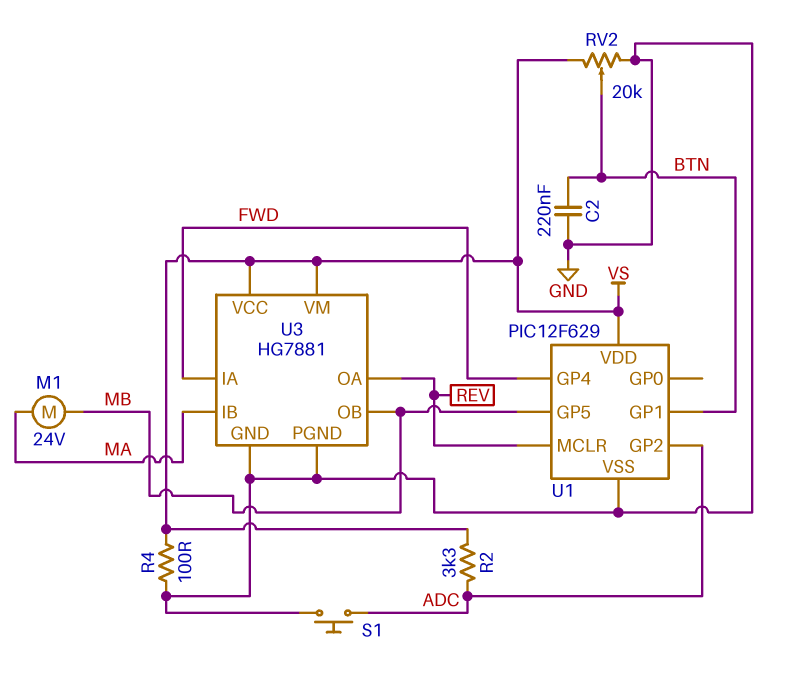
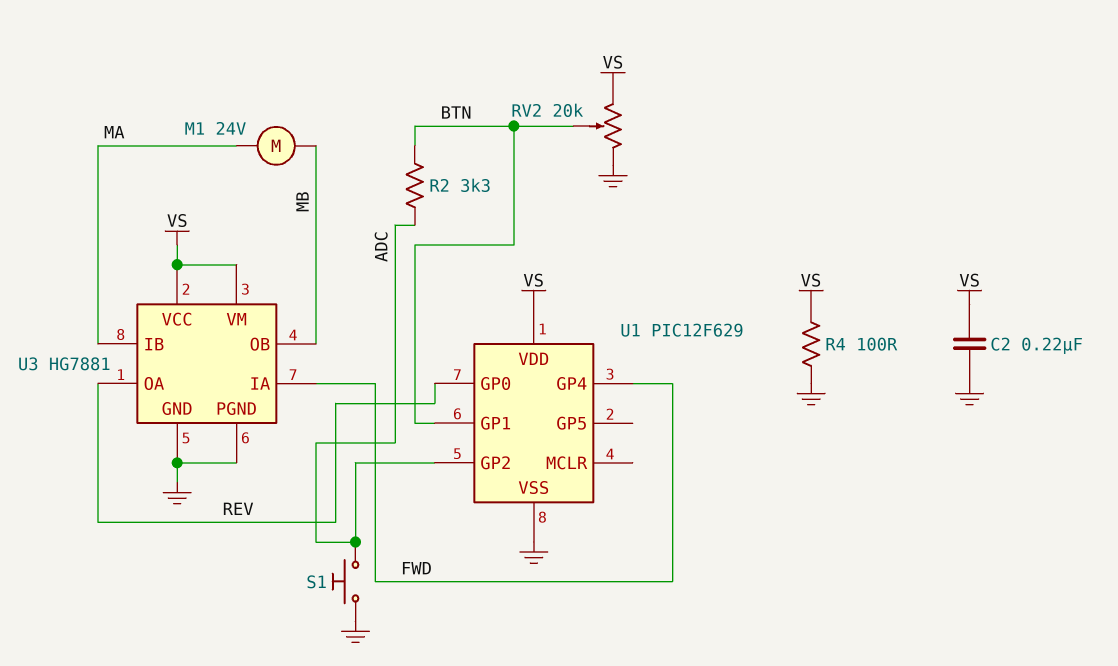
C2: 220nF (BTN, GND) -> 220nF (GND, VS)
R2: 3.3k (ADC, VS) -> 3.3k (ADC, BTN)
U1 pin GP0: none -> REV
U1 pin GP5: MB -> none
U1 pin MCLR: REV -> none

